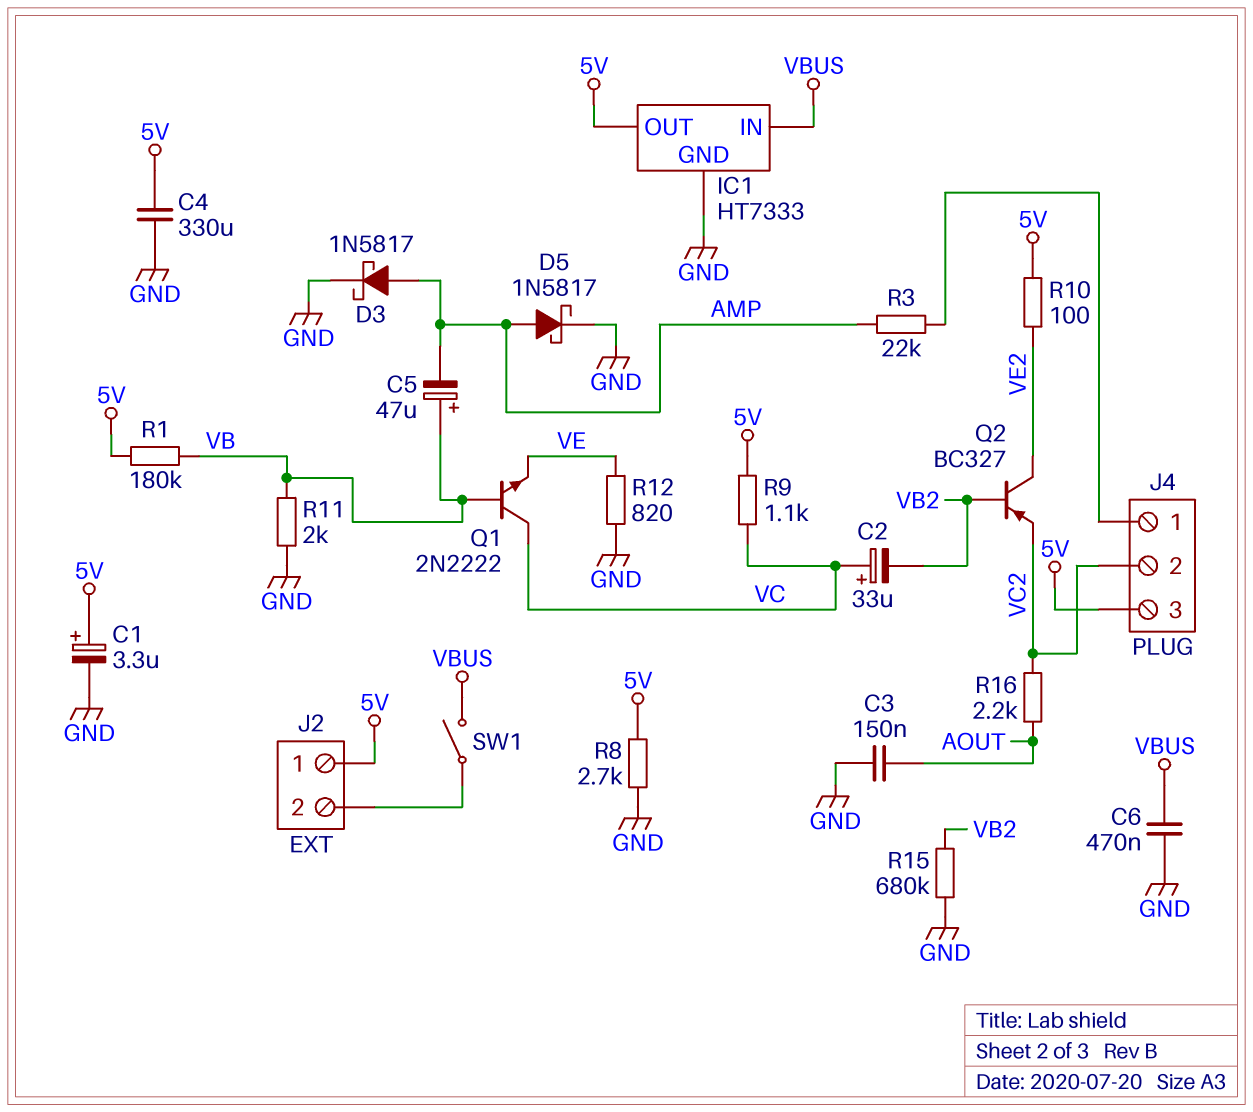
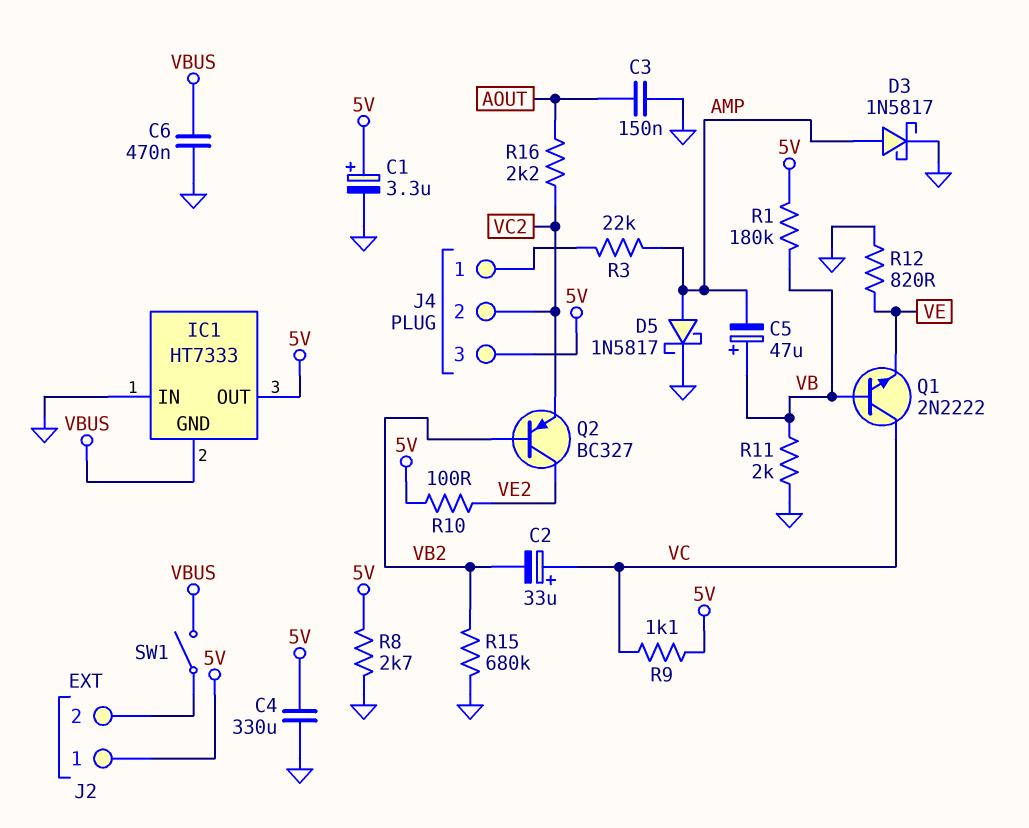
IC1 pin GND: GND -> VBUS
IC1 pin IN: VBUS -> GND

